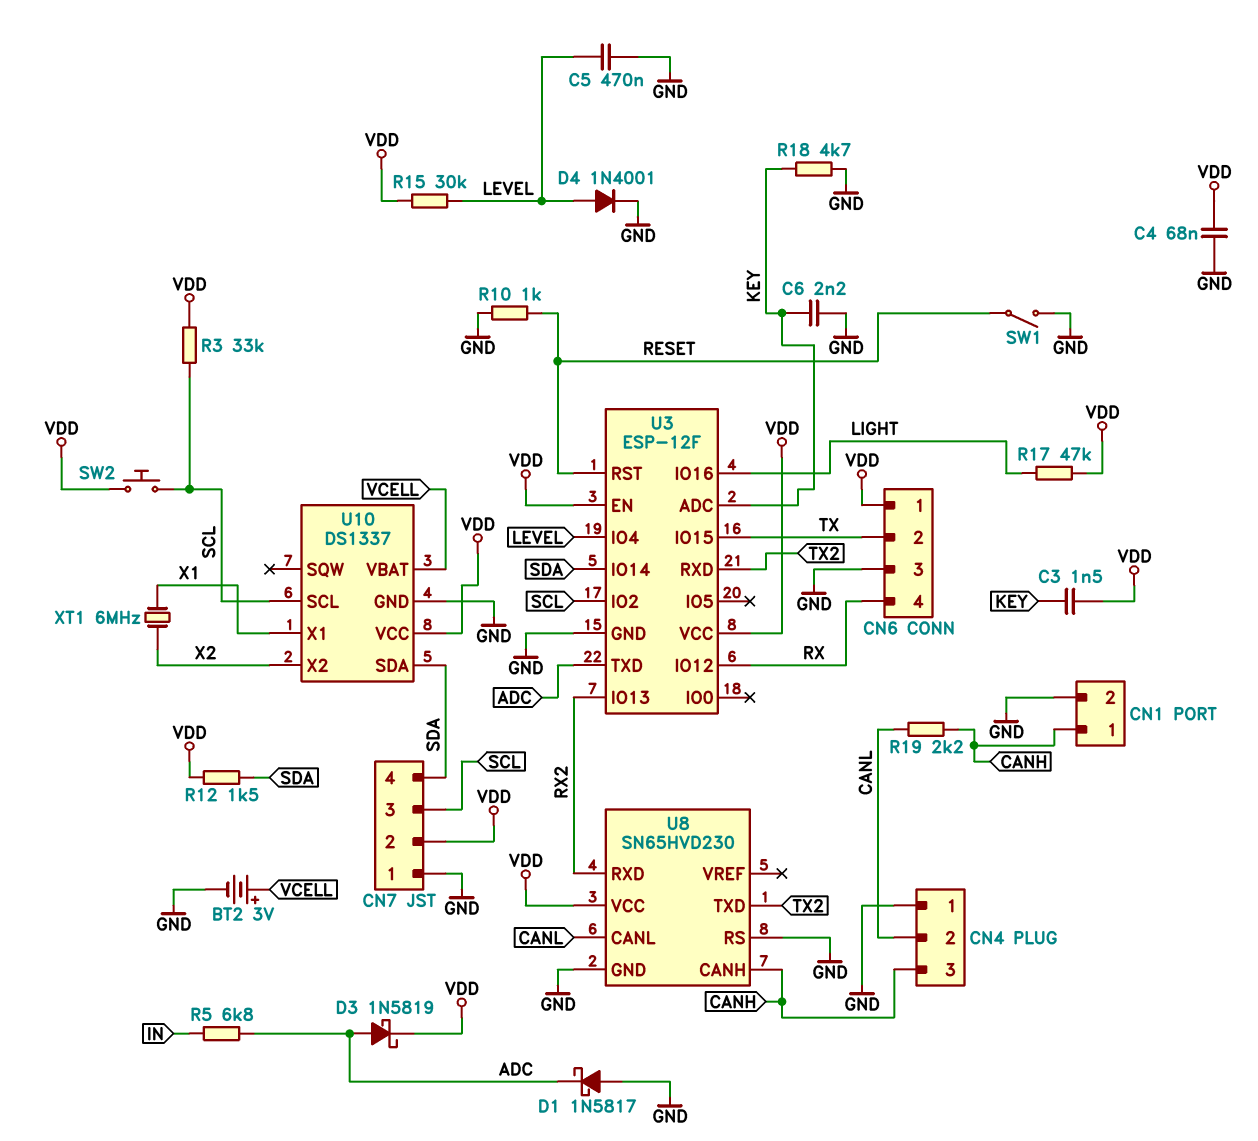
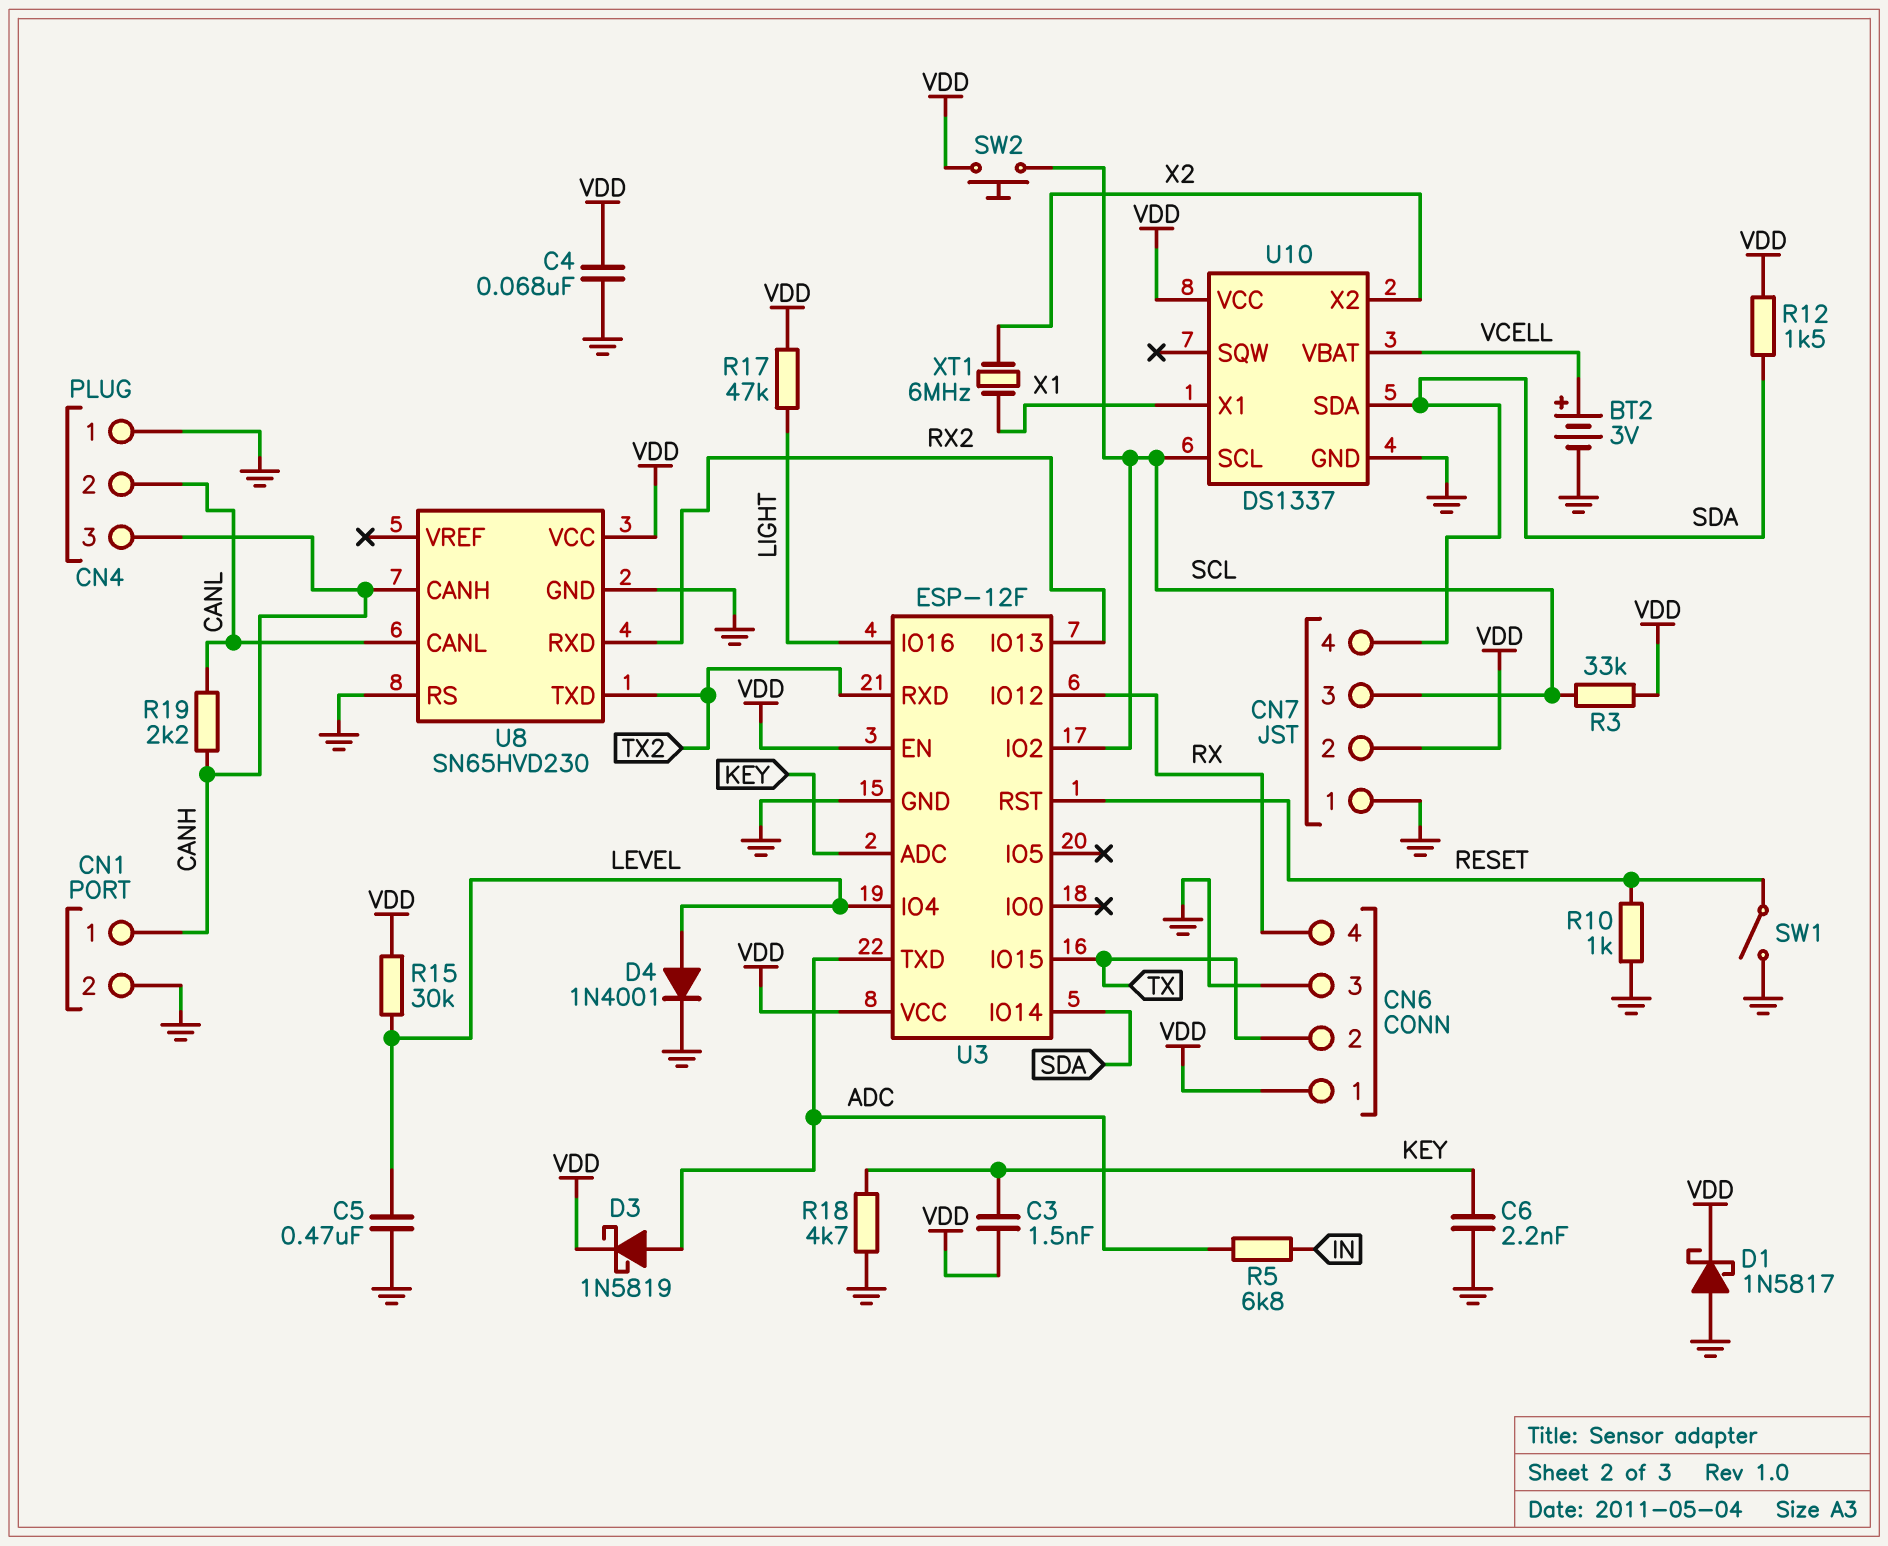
D1: schottky 1N5817 (A GND, K ADC) -> schottky 1N5817 (A GND, K VDD)

